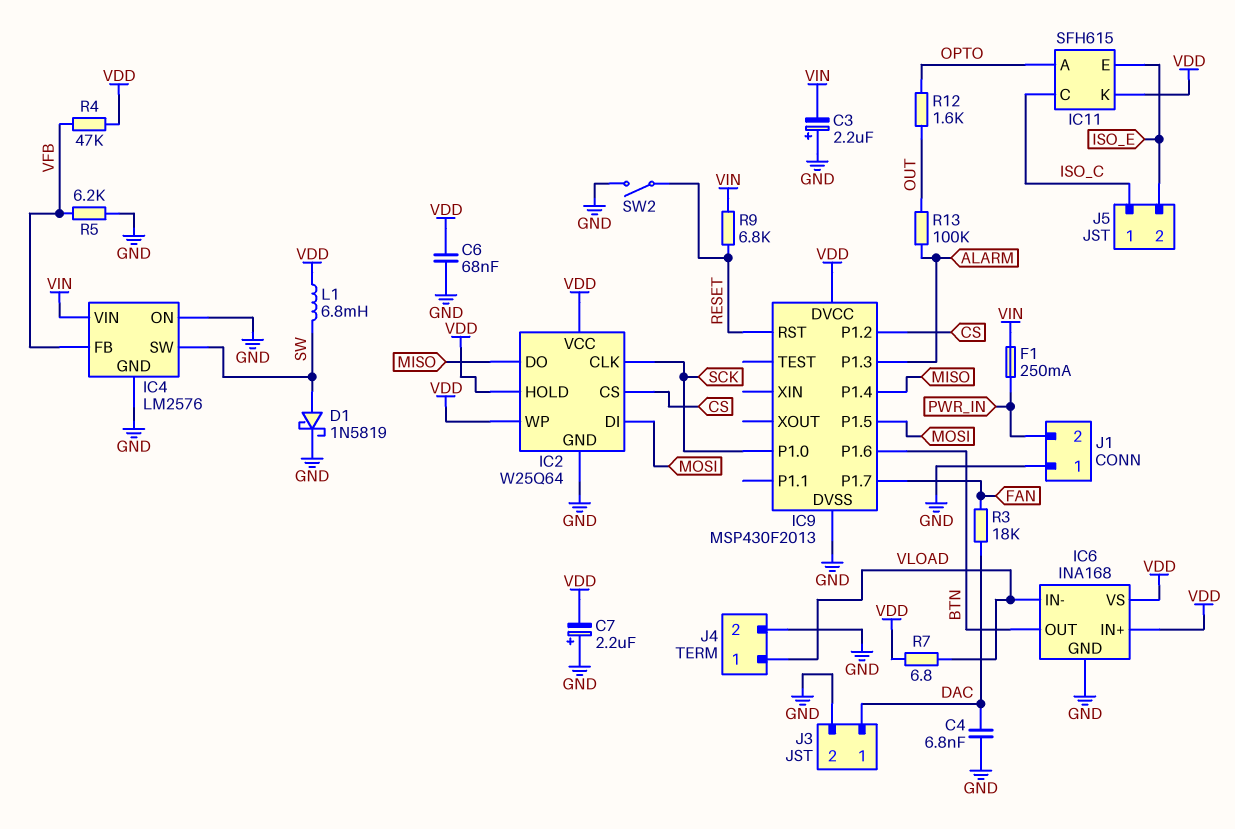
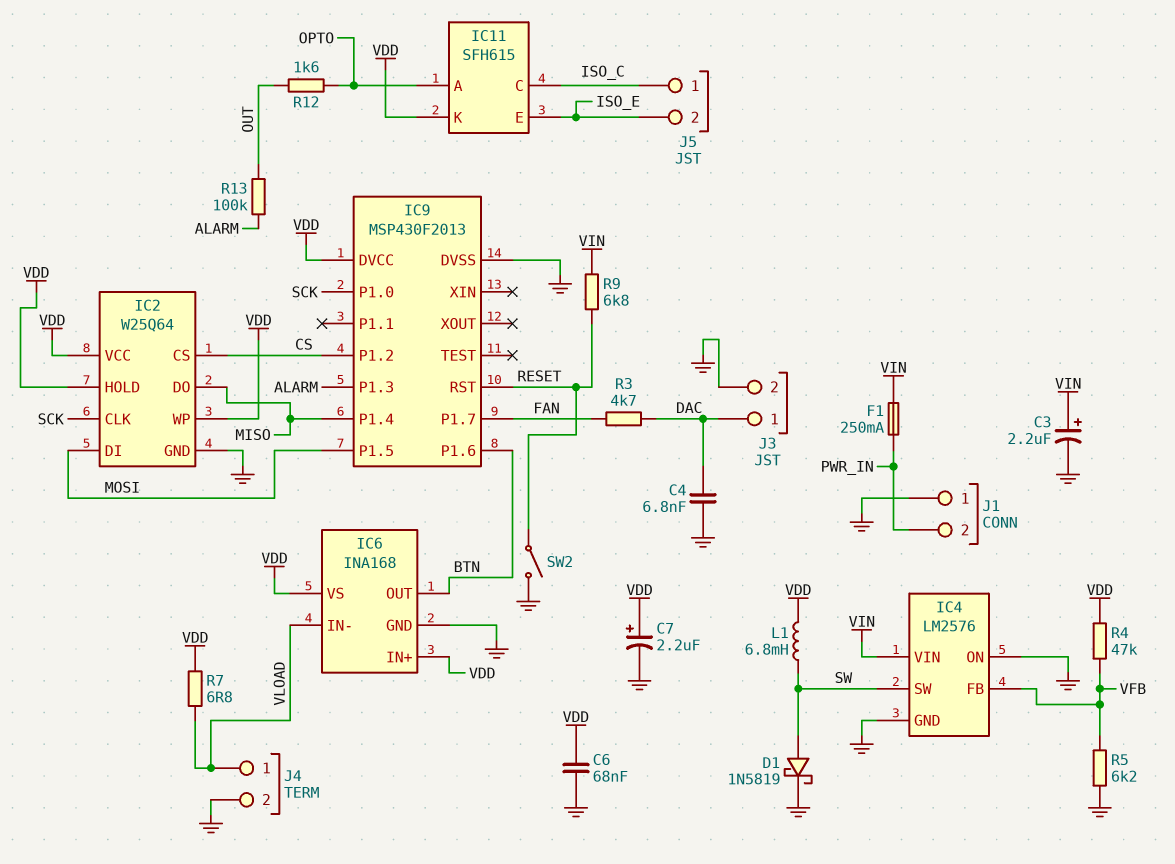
C3: 2.2uF (plus GND, minus VIN) -> 2.2uF (plus VIN, minus GND)
C7: 2.2uF (plus GND, minus VDD) -> 2.2uF (plus VDD, minus GND)
R3: 18k (DAC, FAN) -> 4.7k (DAC, FAN)

